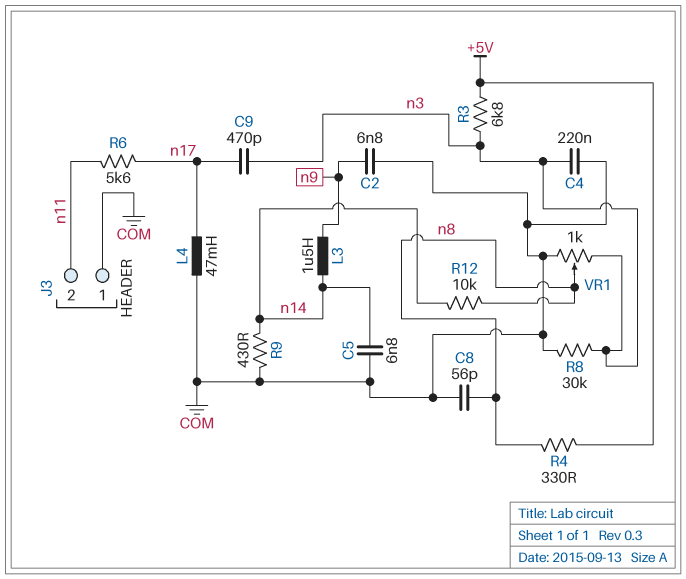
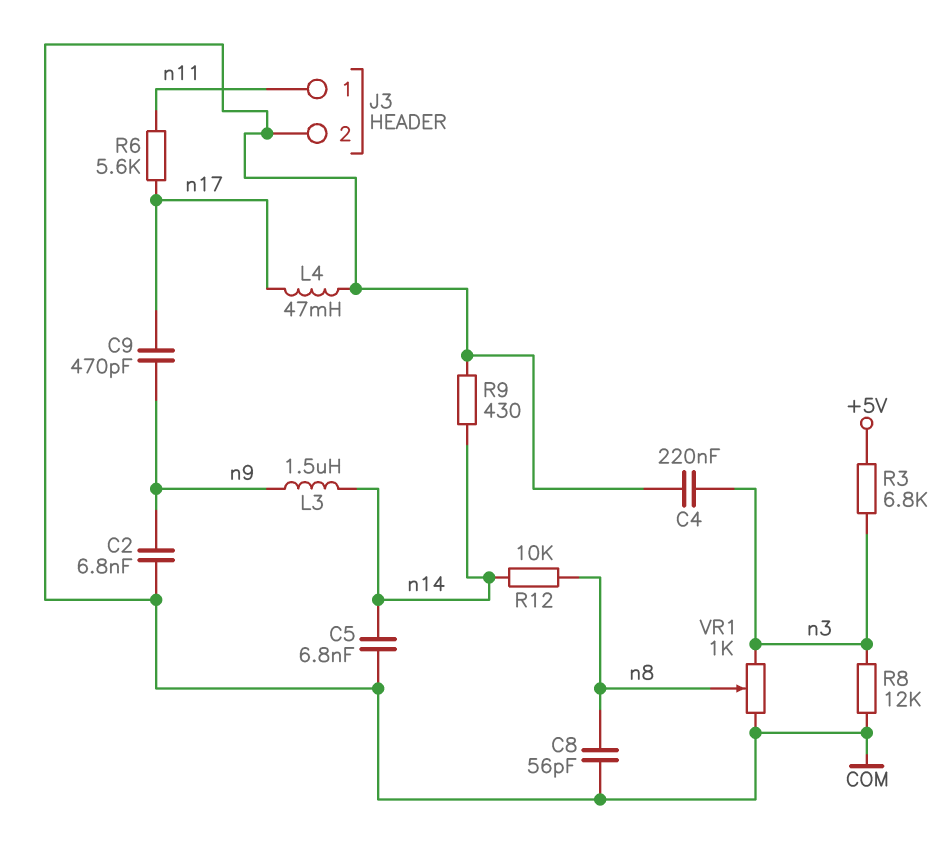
C9: 470pF (n3, n17) -> 470pF (n9, n17)
J3 pin 1: COM -> n11
J3 pin 2: n11 -> COM
R4: 330 (+5V, n8) -> none
R8: 30k (COM, n3) -> 12k (COM, n3)

